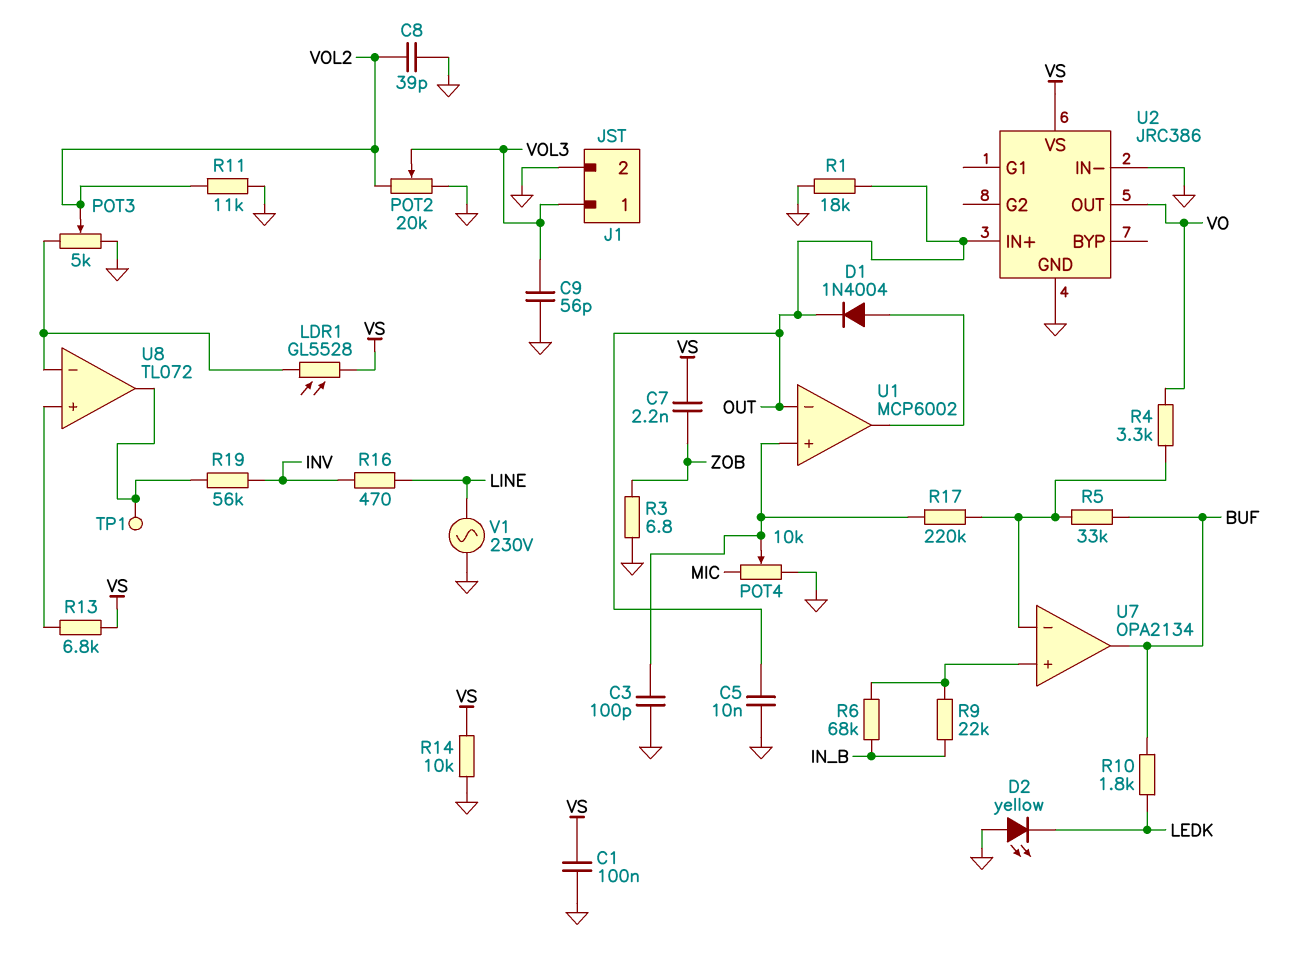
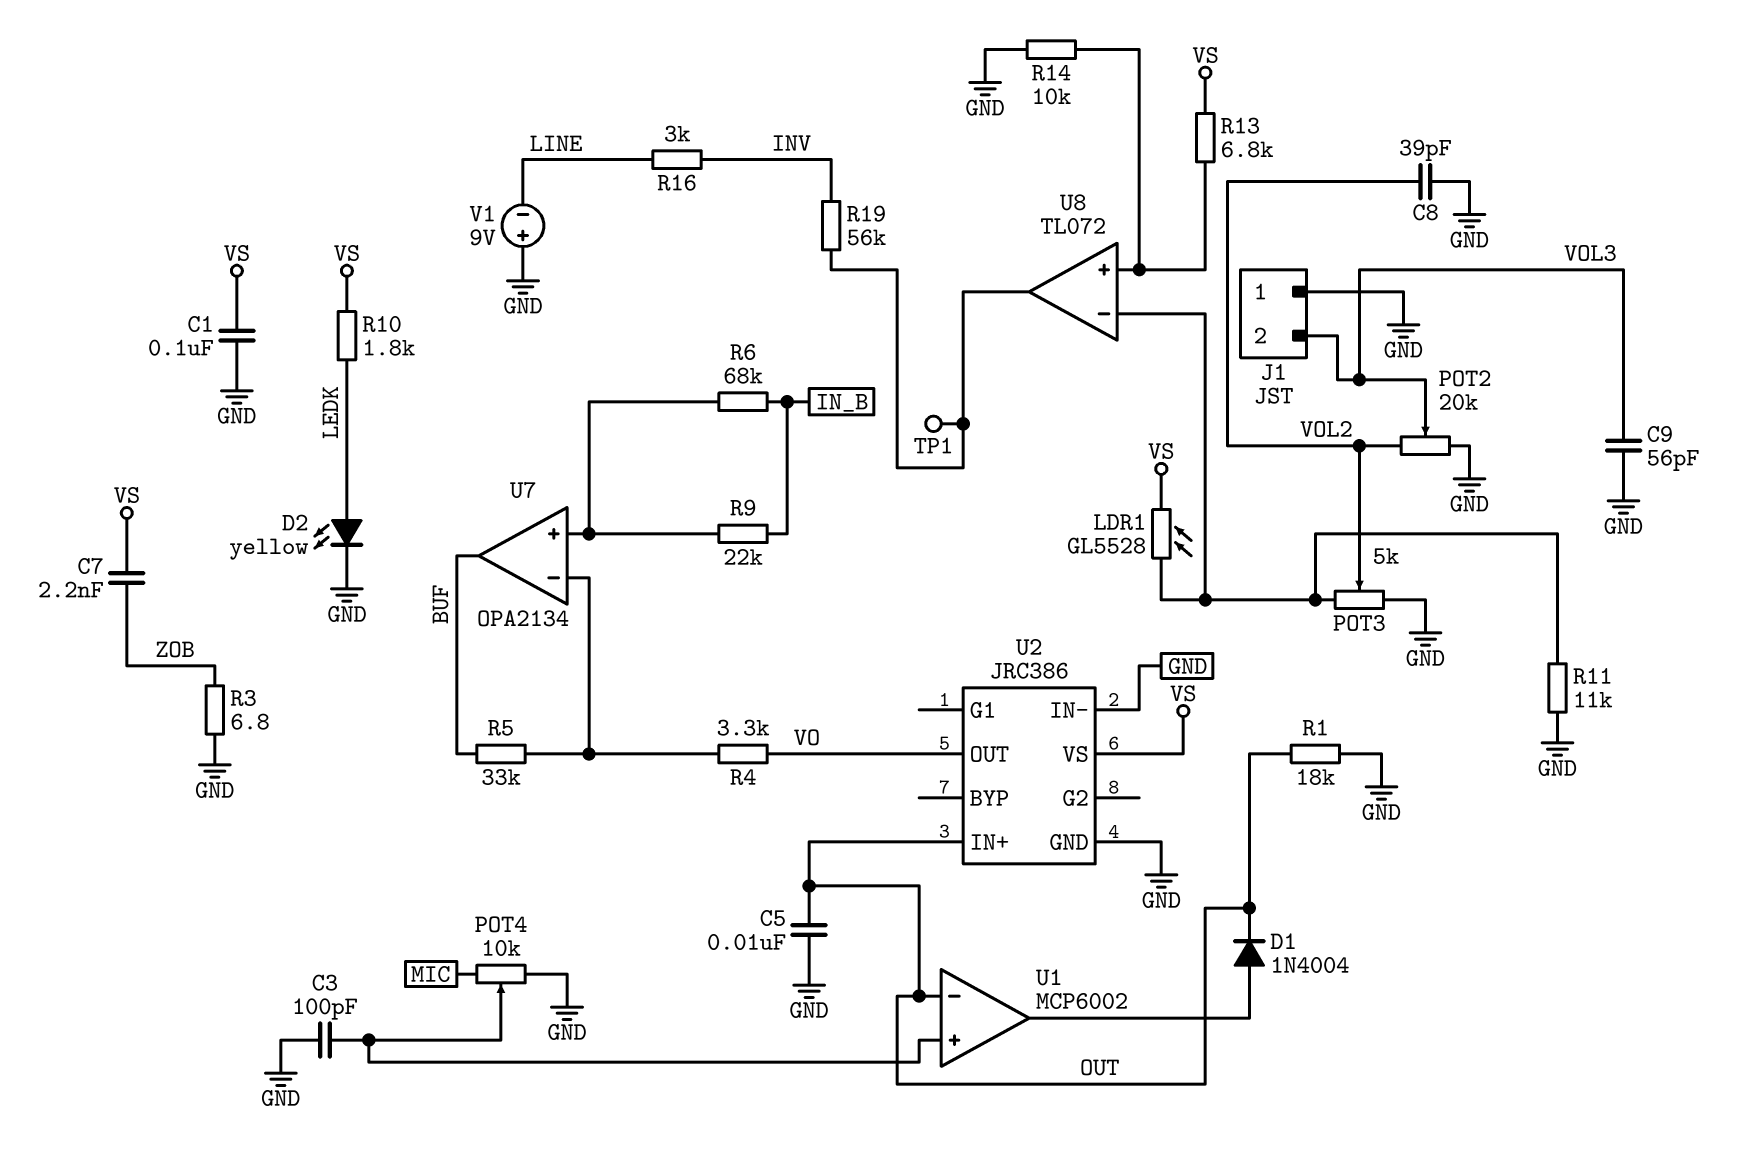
D2: LED yellow (A GND, K LEDK) -> LED yellow (A LEDK, K GND)
J1 pin 1: VOL3 -> GND
J1 pin 2: GND -> VOL3
R10: 1.8k (BUF, LEDK) -> 1.8k (LEDK, VS)
R11: 11k (GND, VOL2) -> 11k (GND, U8/in-)
R14: 10k (GND, VS) -> 10k (GND, U8/in+)
R16: 470 (INV, LINE) -> 3k (INV, LINE)
R17: 220k (U1/in+, U7/in-) -> none
V1: AC 230V (GND, LINE) -> 9V (plus GND, minus LINE)

